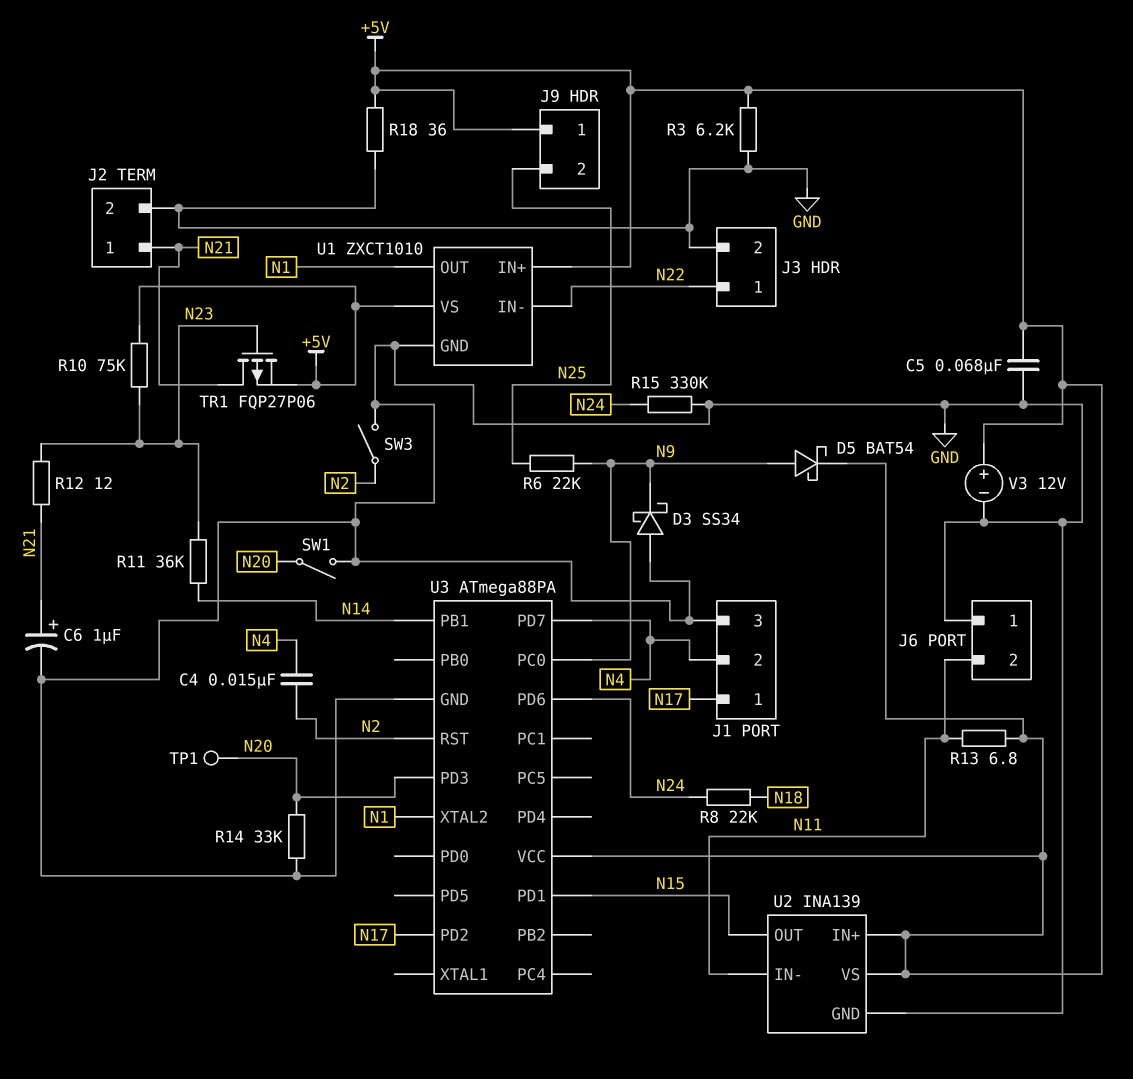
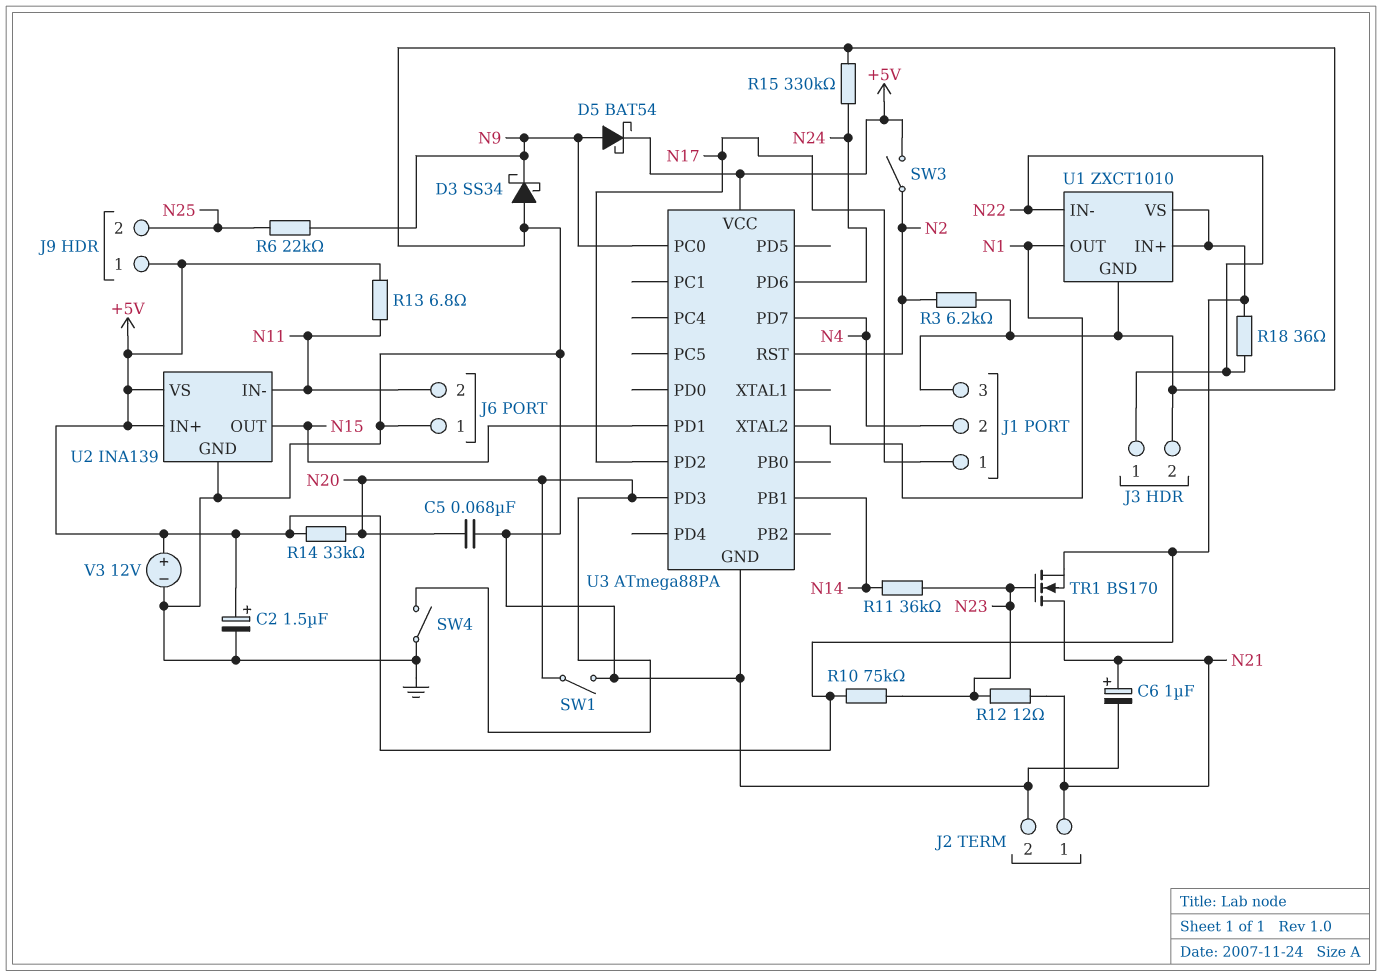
C2: none -> 1.5uF (plus +5V, minus GND)
C4: 15nF (N2, N4) -> none
C5: 68nF (+5V, GND) -> 68nF (GND, N20)
R3: 6.2k (+5V, GND) -> 6.2k (GND, N2)
R8: 22k (N18, N24) -> none
R14: 33k (GND, N20) -> 33k (+5V, N20)
R18: 36 (+5V, GND) -> 36 (+5V, N22)
SW3: switch (GND, N2) -> switch (+5V, N2)
SW4: none -> switch (GND, N20)
TP1: test point (N20) -> none
TR1: PMOS FQP27P06 (G N23, D N21, S +5V) -> NMOS BS170 (G N23, D N21, S +5V)

